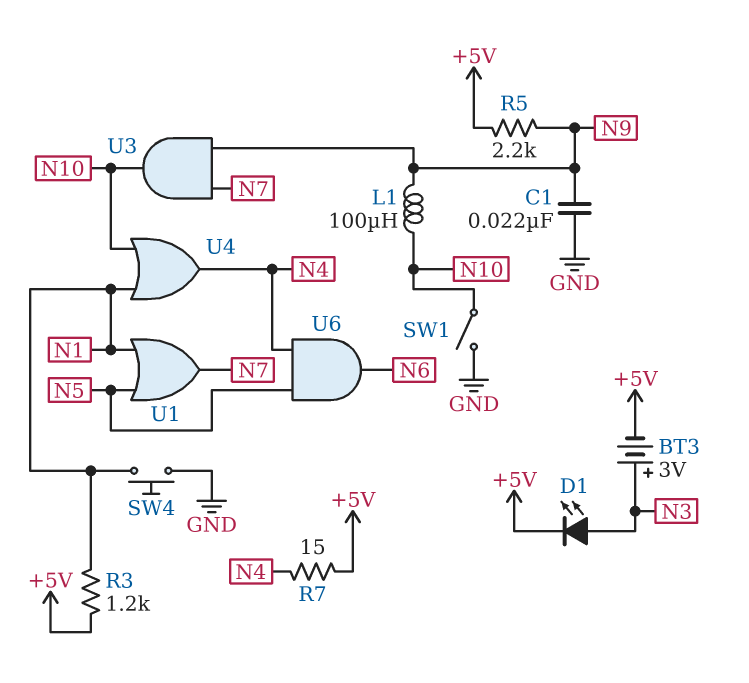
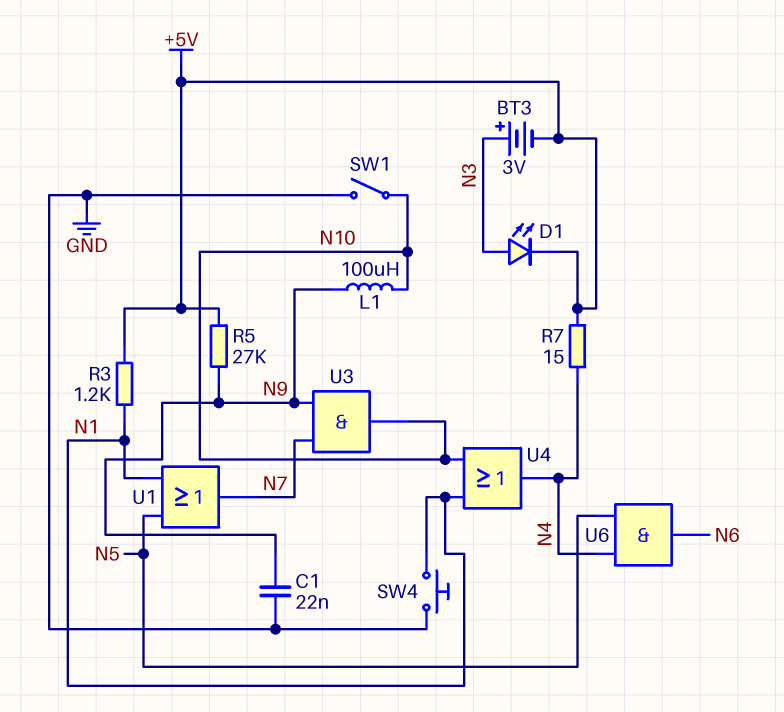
R5: 2.2k (+5V, N9) -> 27k (+5V, N9)

